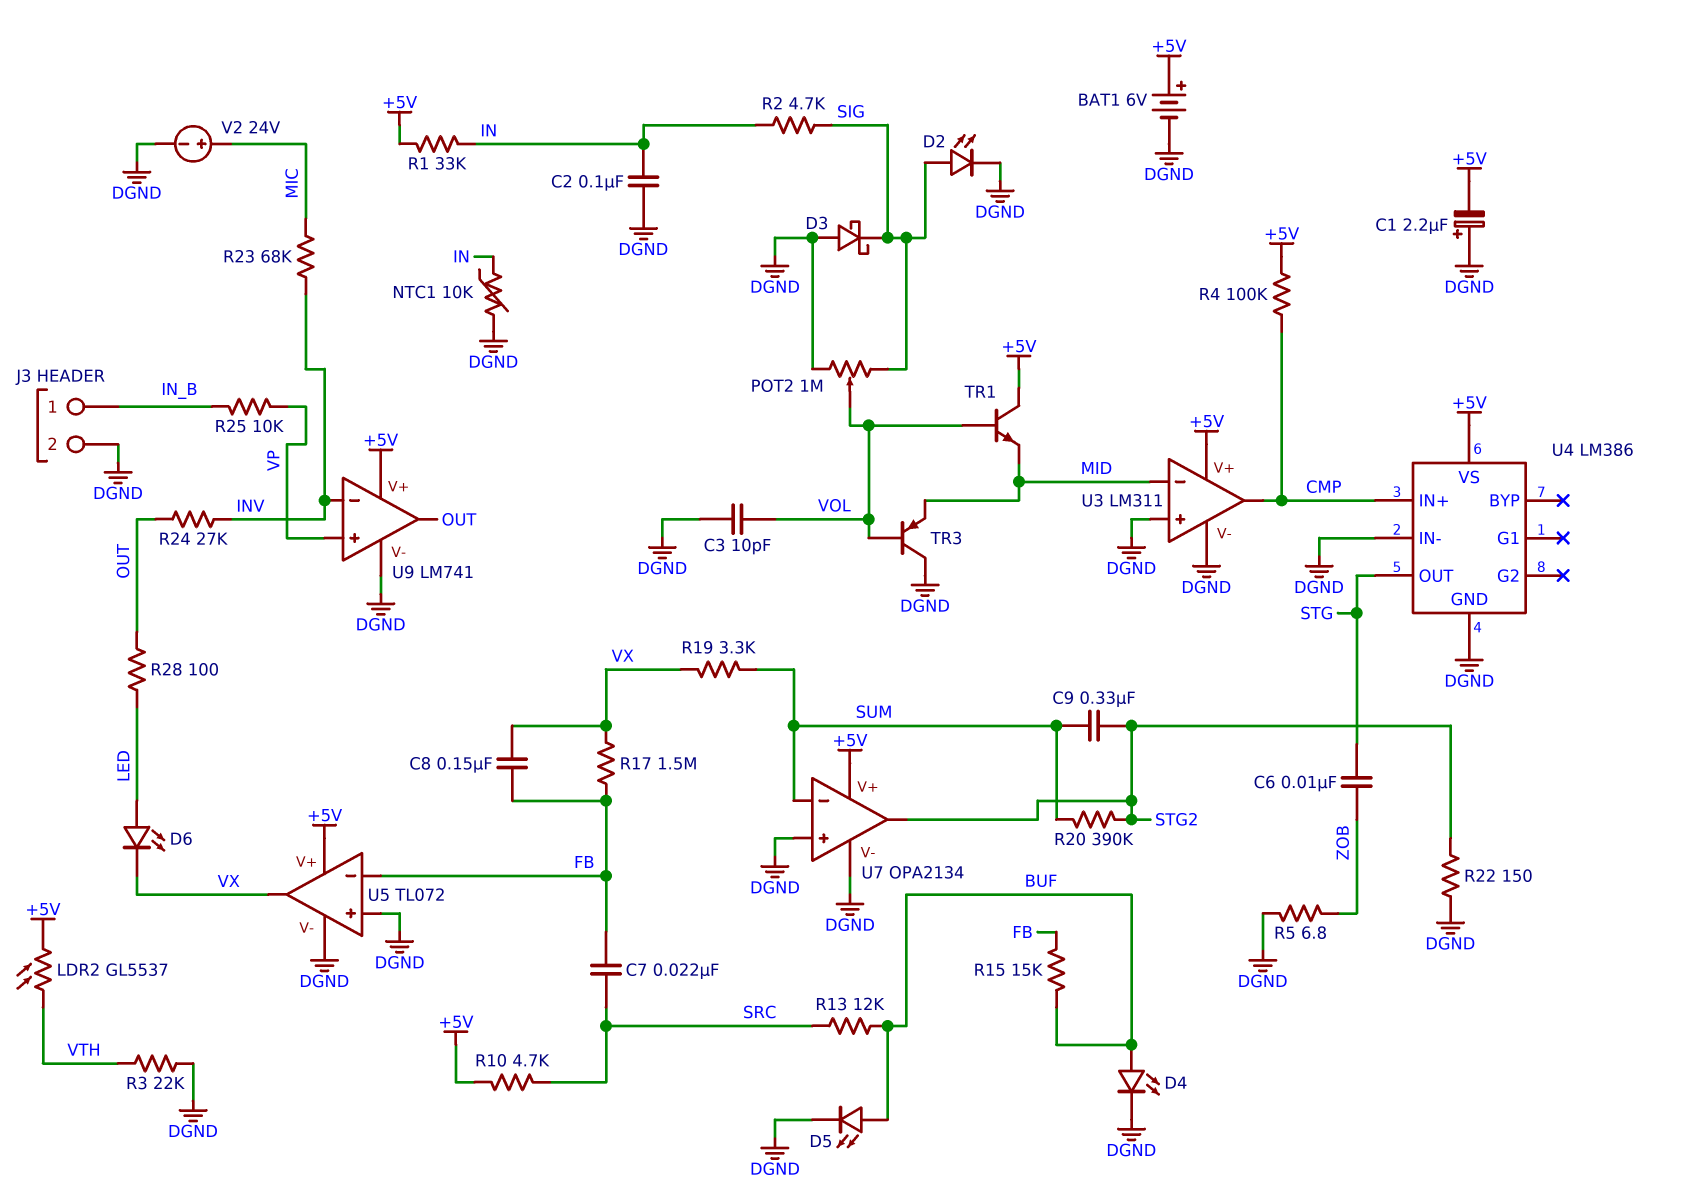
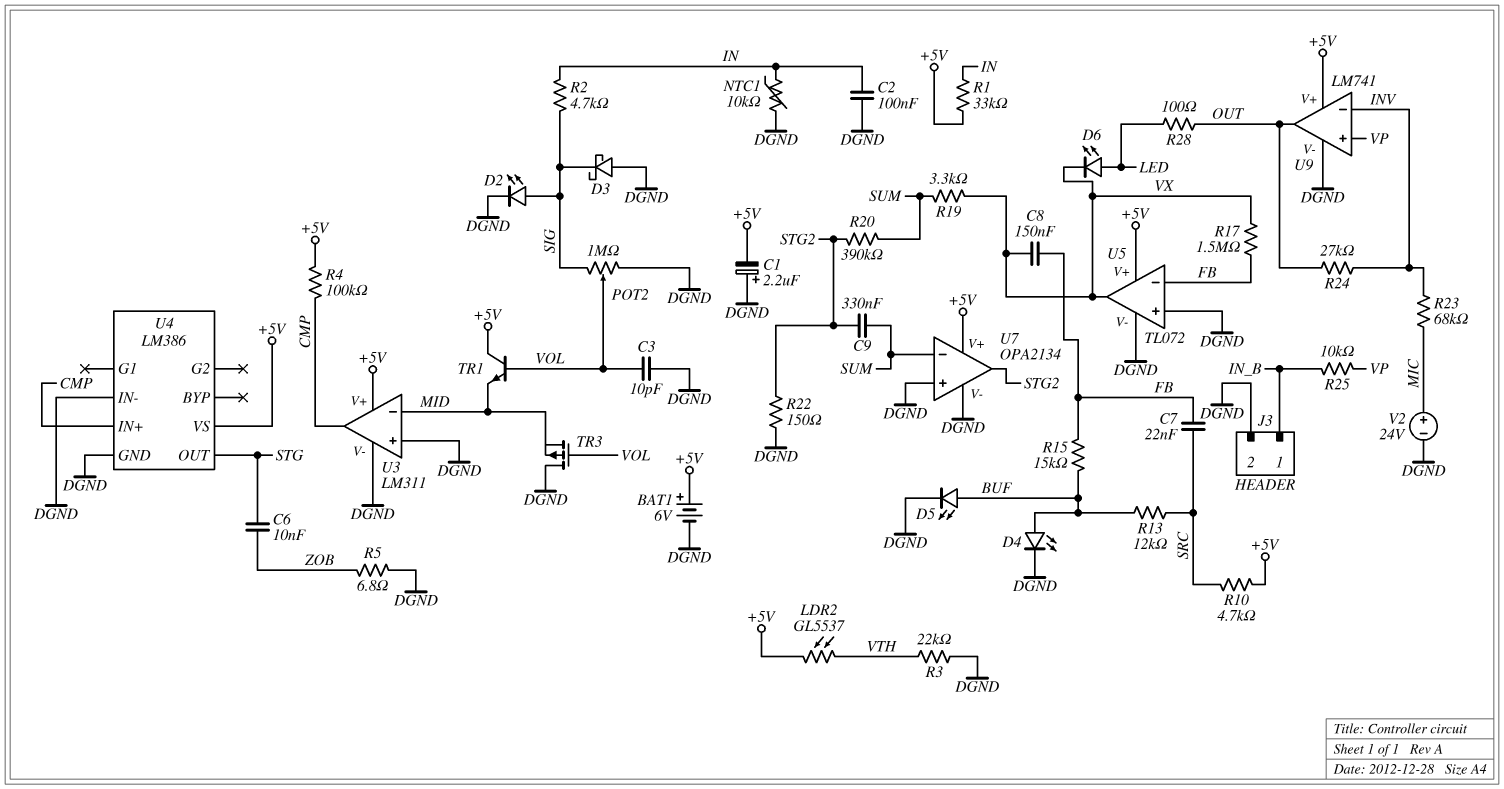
TR3: PNP (B VOL, C DGND, E MID) -> PMOS (G VOL, D DGND, S MID)

